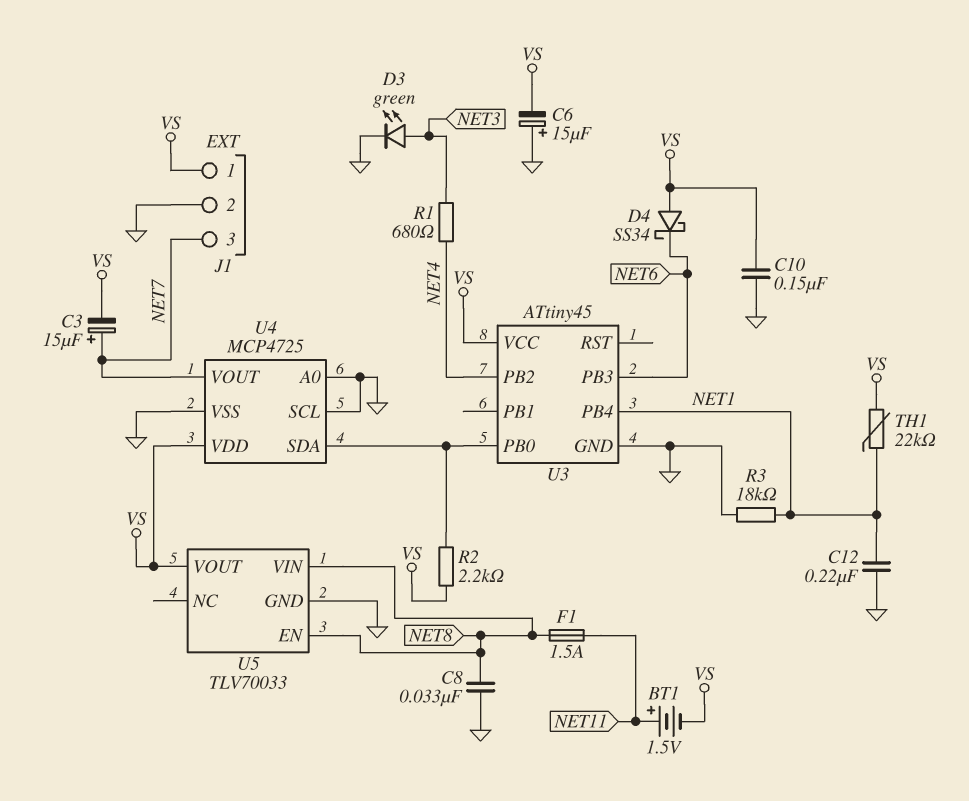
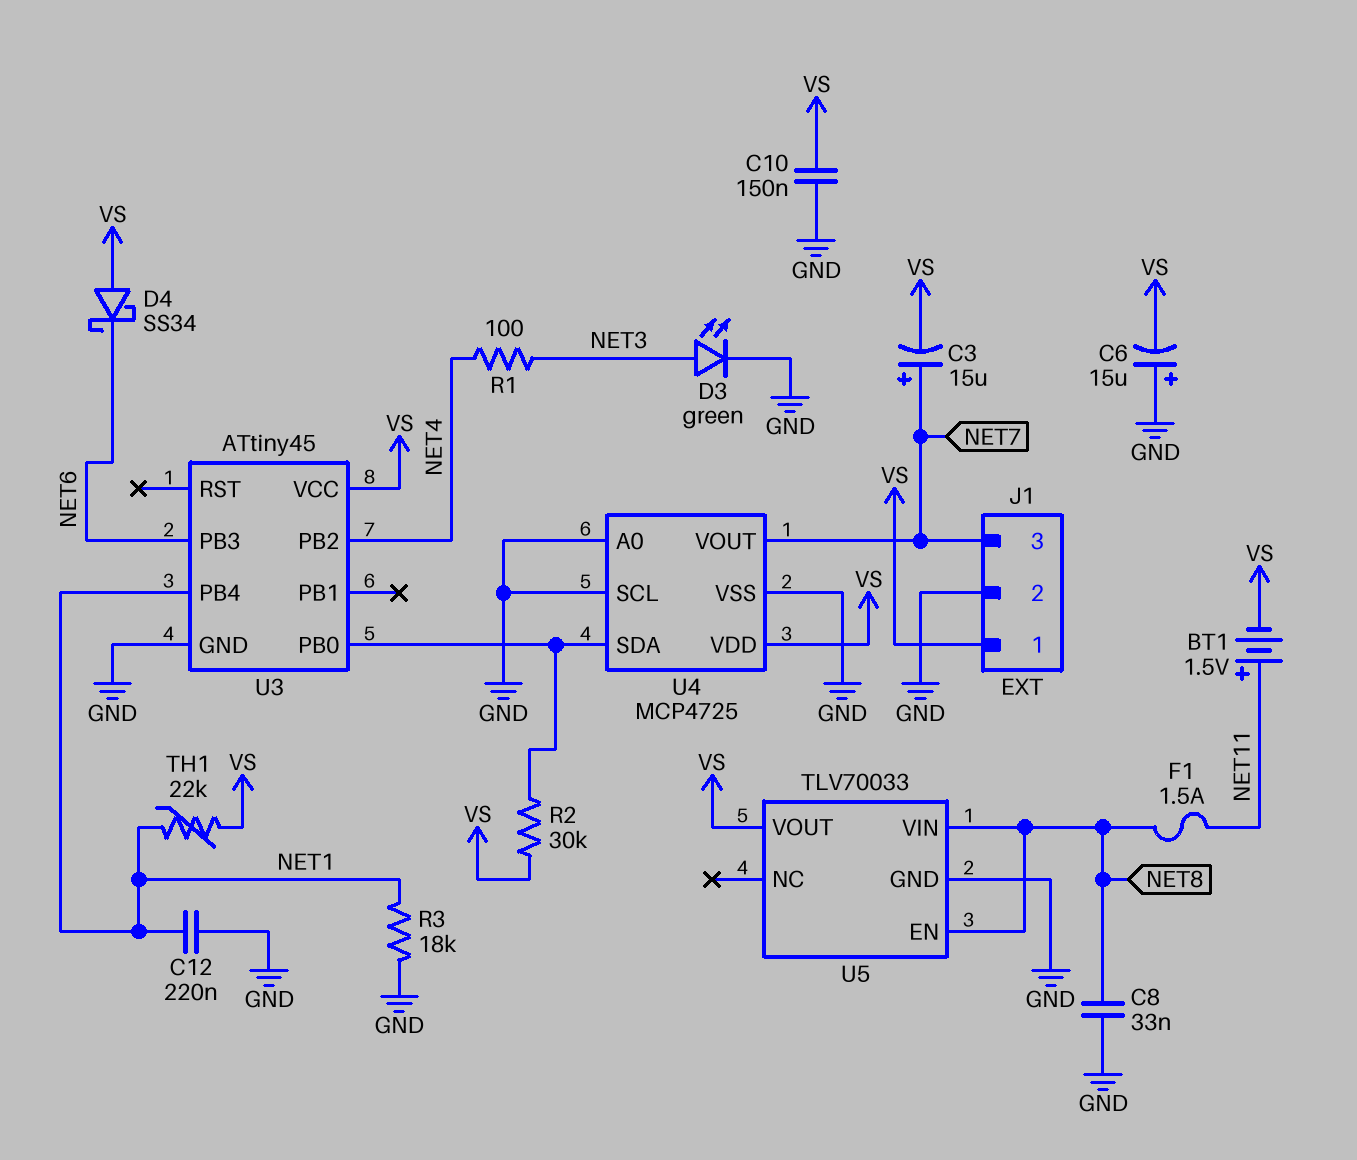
R1: 680 (NET3, NET4) -> 100 (NET3, NET4)
R2: 2.2k (U3/PB0, VS) -> 30k (U3/PB0, VS)

